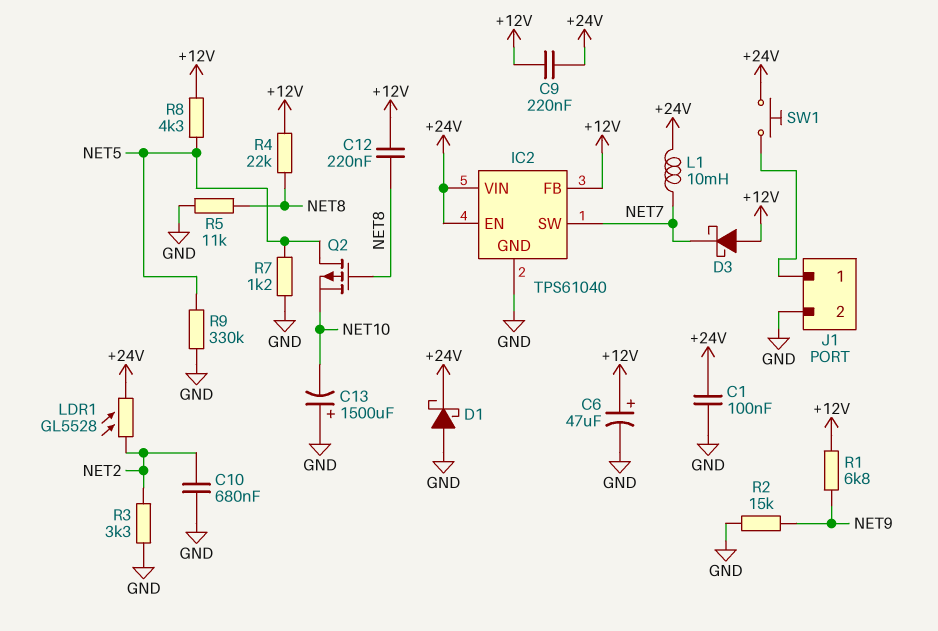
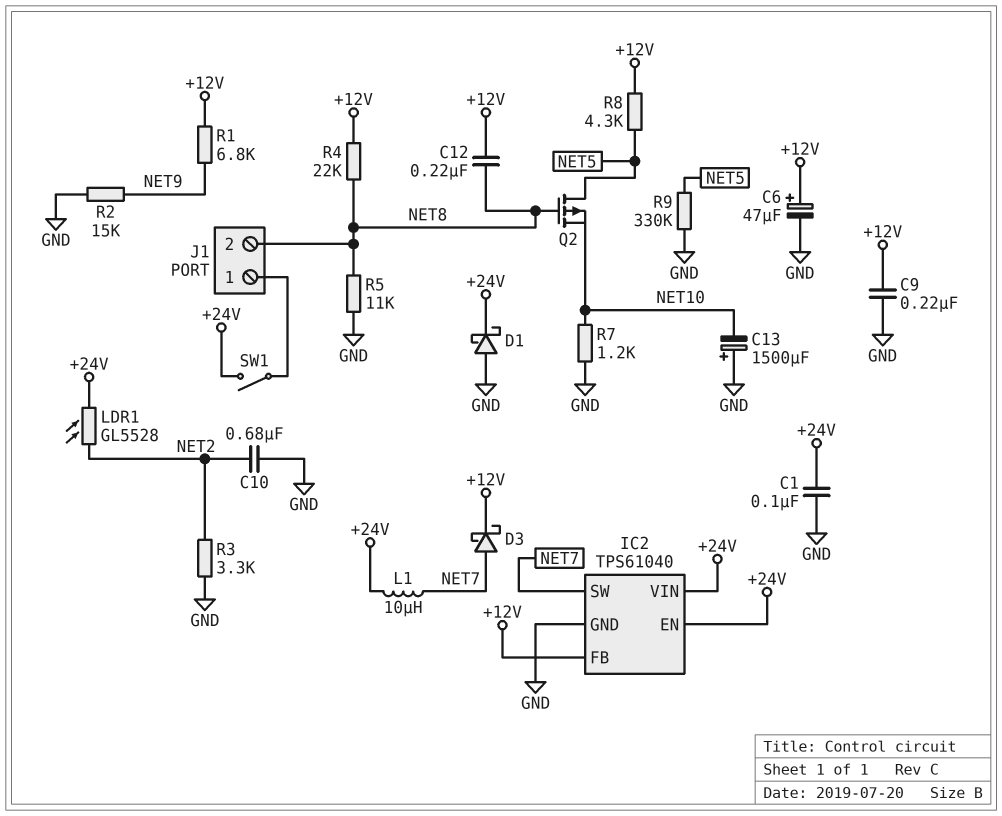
C9: 220nF (+12V, +24V) -> 220nF (+12V, GND)
D3: schottky (A +12V, K NET7) -> schottky (A NET7, K +12V)
J1 pin 2: GND -> NET8
L1: 10mH (+24V, NET7) -> 10uH (+24V, NET7)
R7: 1.2k (GND, NET5) -> 1.2k (GND, NET10)
SW1: button (+24V, J1/1) -> switch (+24V, J1/1)

